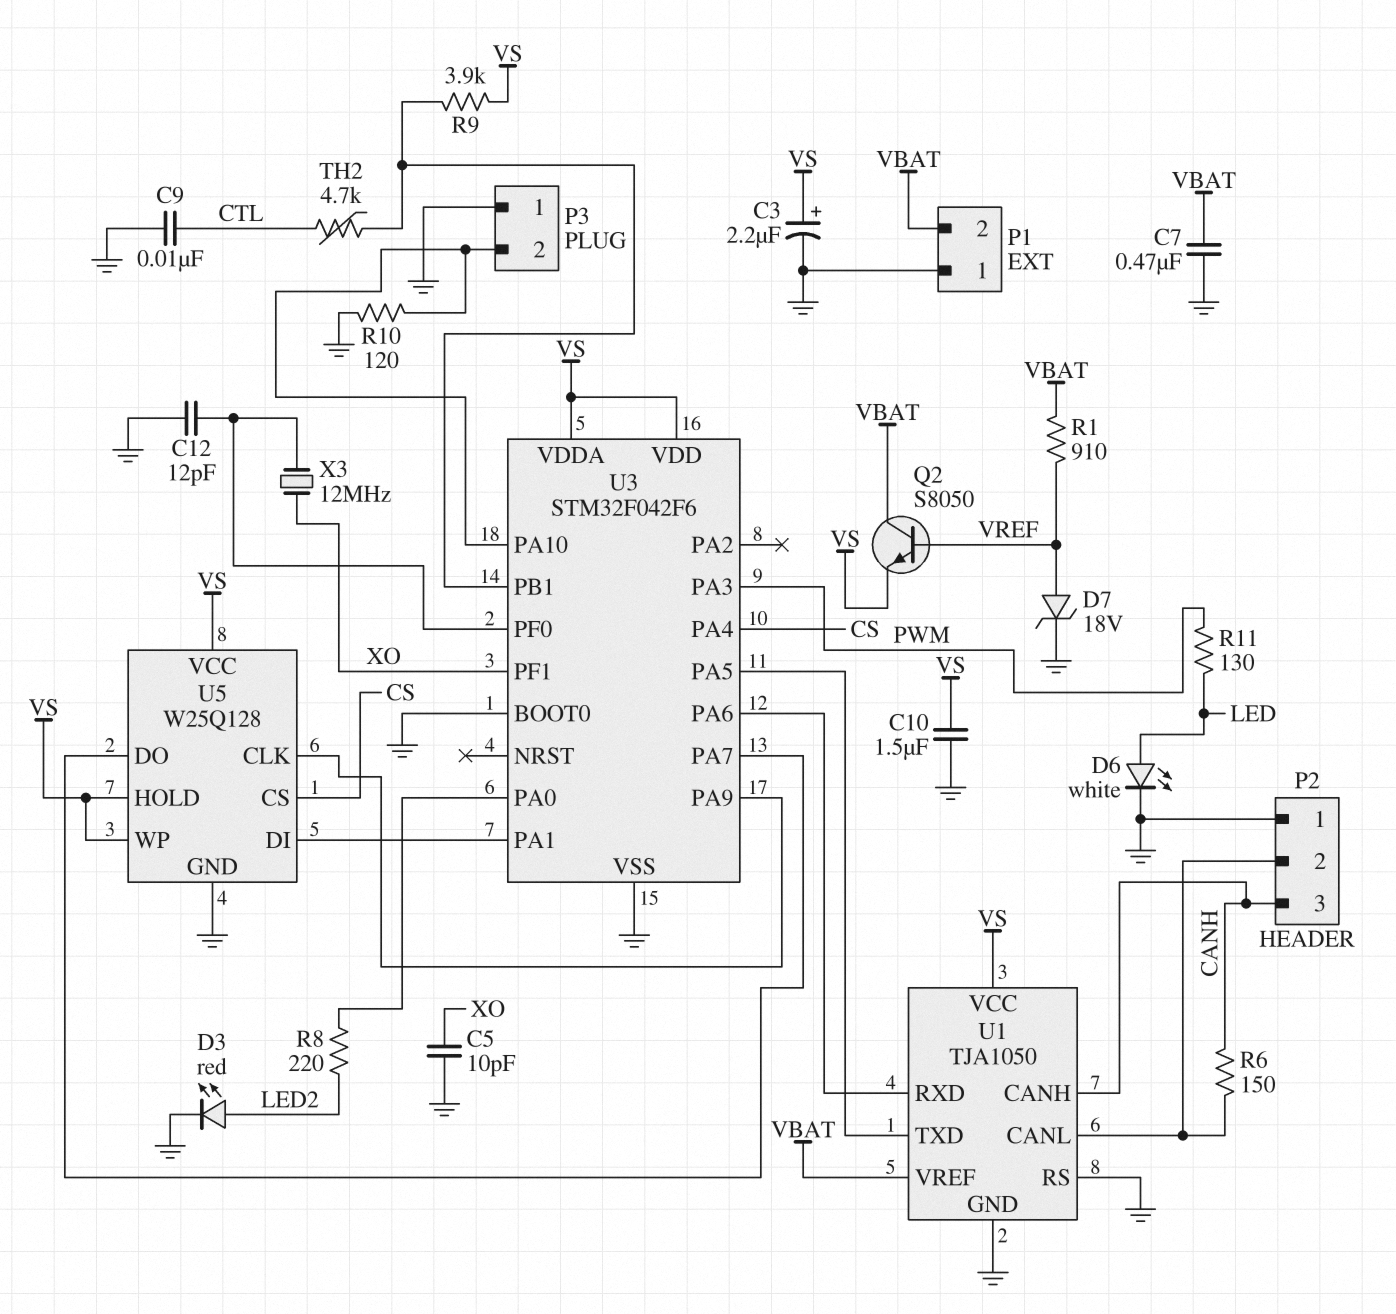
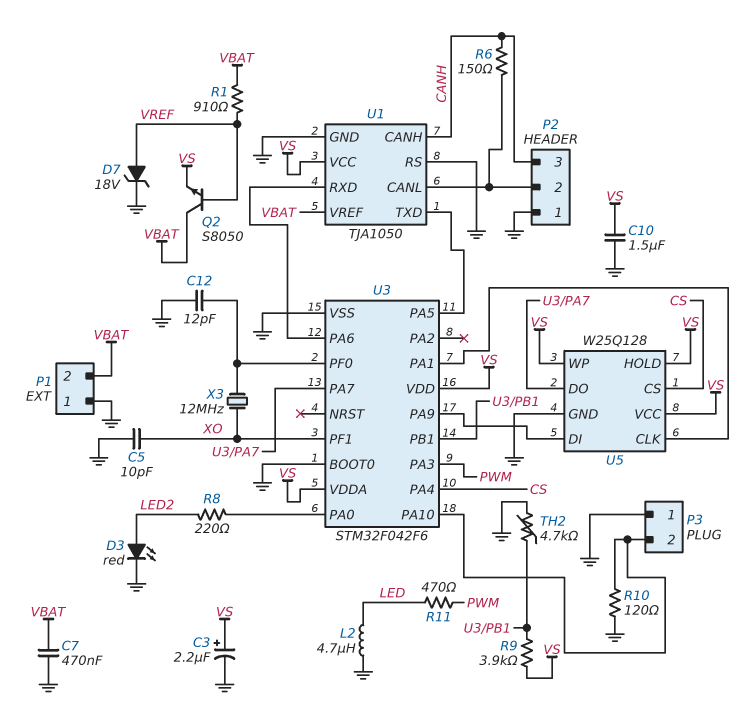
C9: 10nF (CTL, GND) -> none
D6: LED white (A LED, K GND) -> none
L2: none -> 4.7uH (GND, LED)
R11: 130 (LED, PWM) -> 470 (LED, PWM)
TH2: 4.7k (CTL, U3/PB1) -> 4.7k (GND, U3/PB1)
U5 pin CLK: U3/PA9 -> U3/PA1
U5 pin DI: U3/PA1 -> U3/PA9

